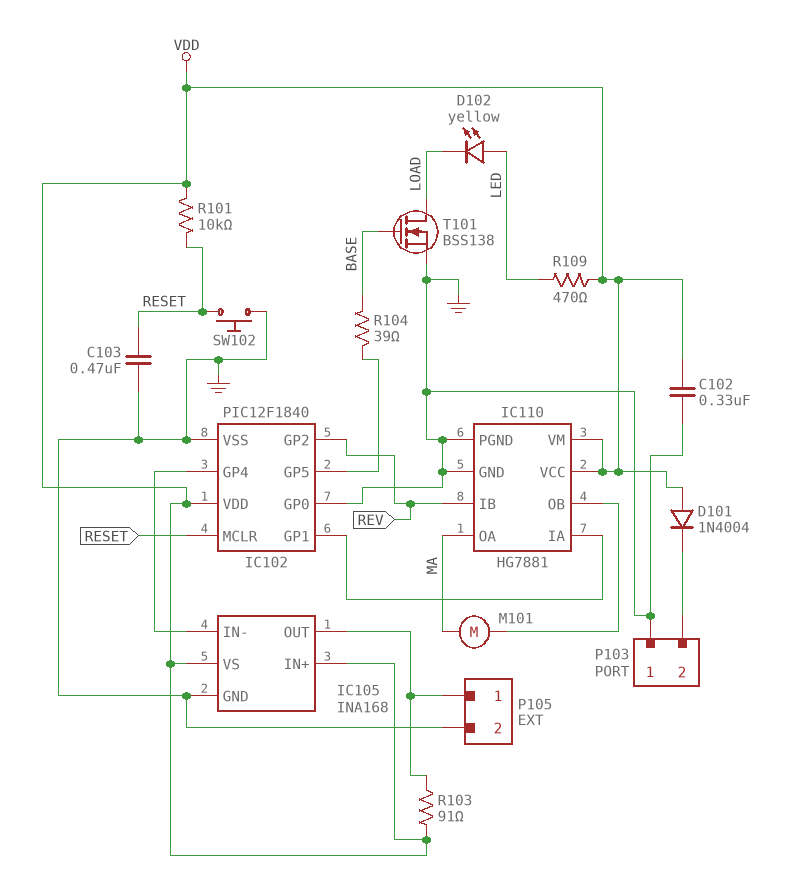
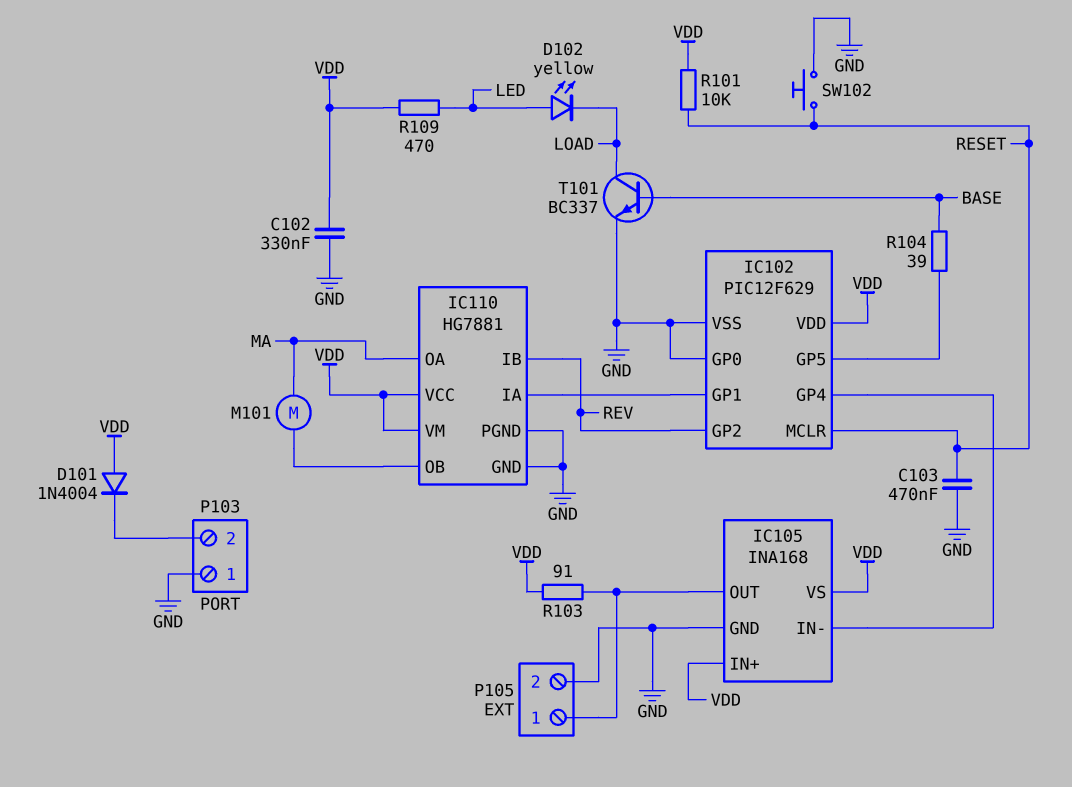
IC102: PIC12F1840 -> PIC12F629
T101: NMOS BSS138 (G BASE, D LOAD, S GND) -> NPN BC337 (B BASE, C LOAD, E GND)

